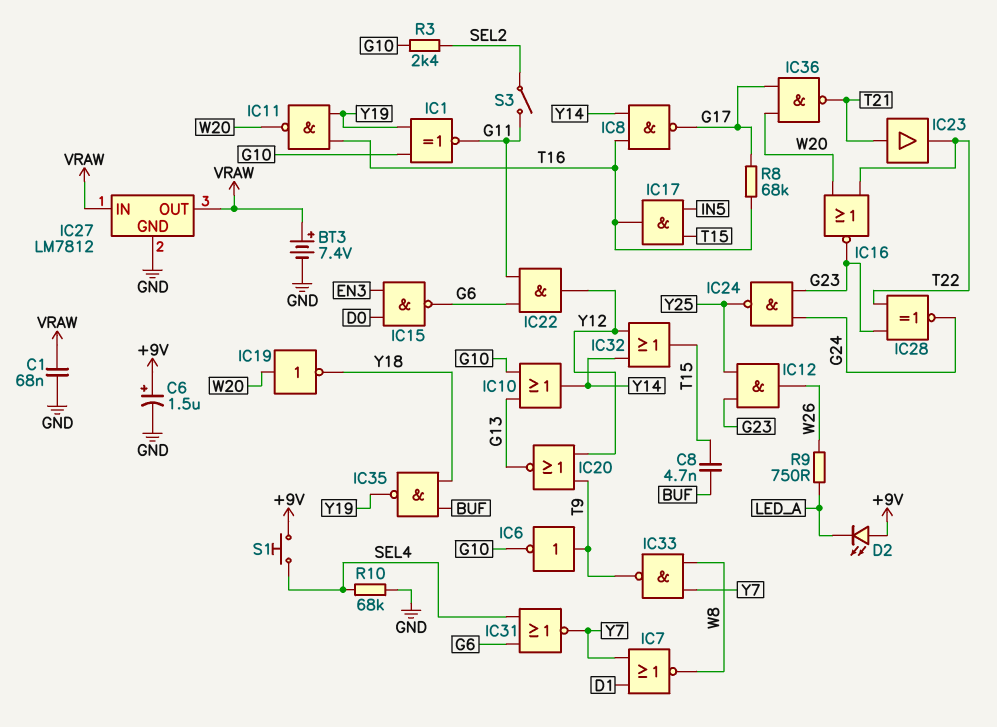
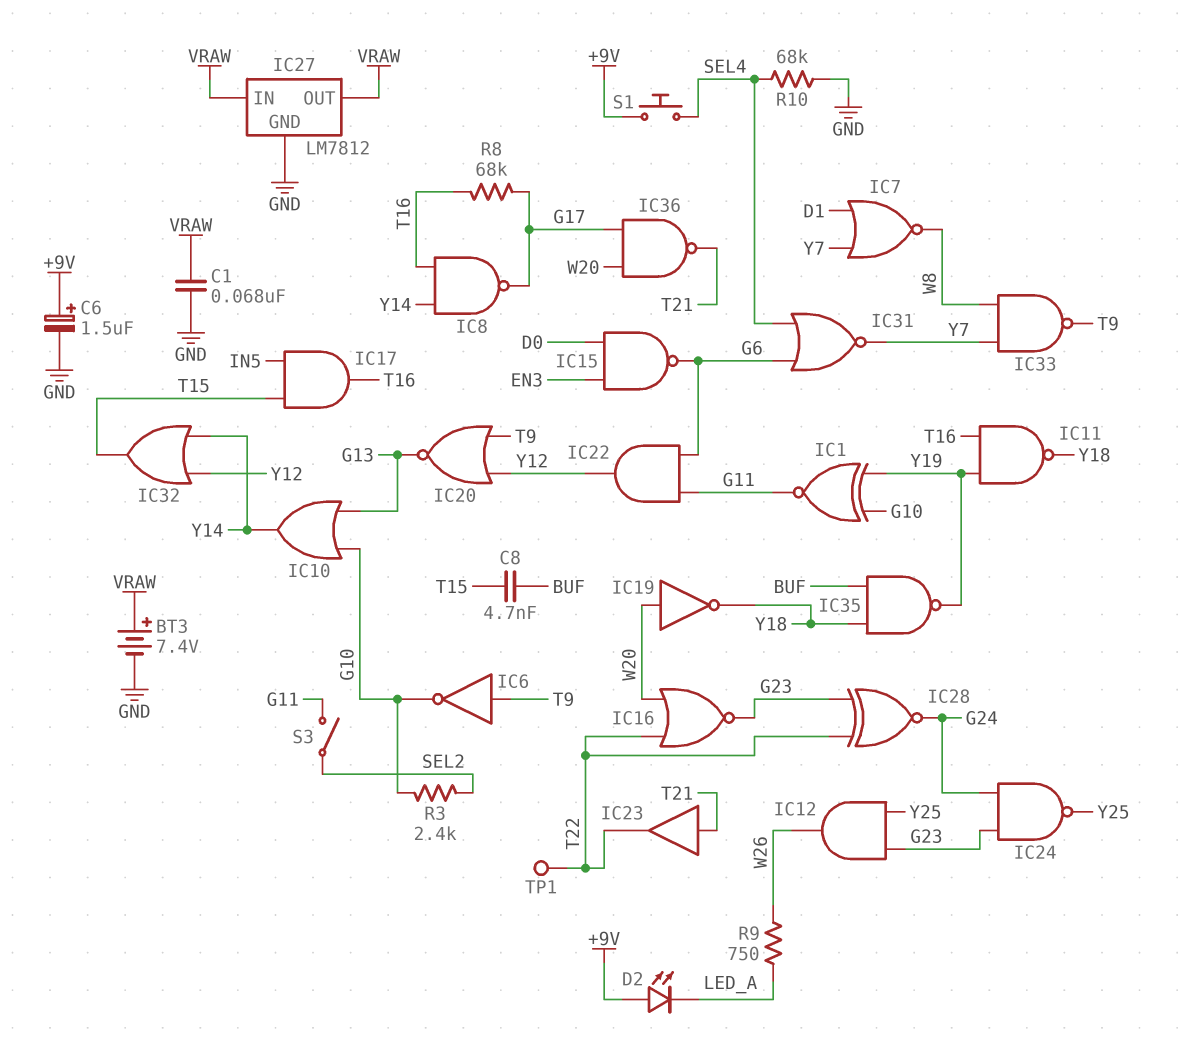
IC11: NAND (in T16, in Y19, out W20) -> NAND (in T16, in Y19, out Y18)
TP1: none -> test point (T22)

